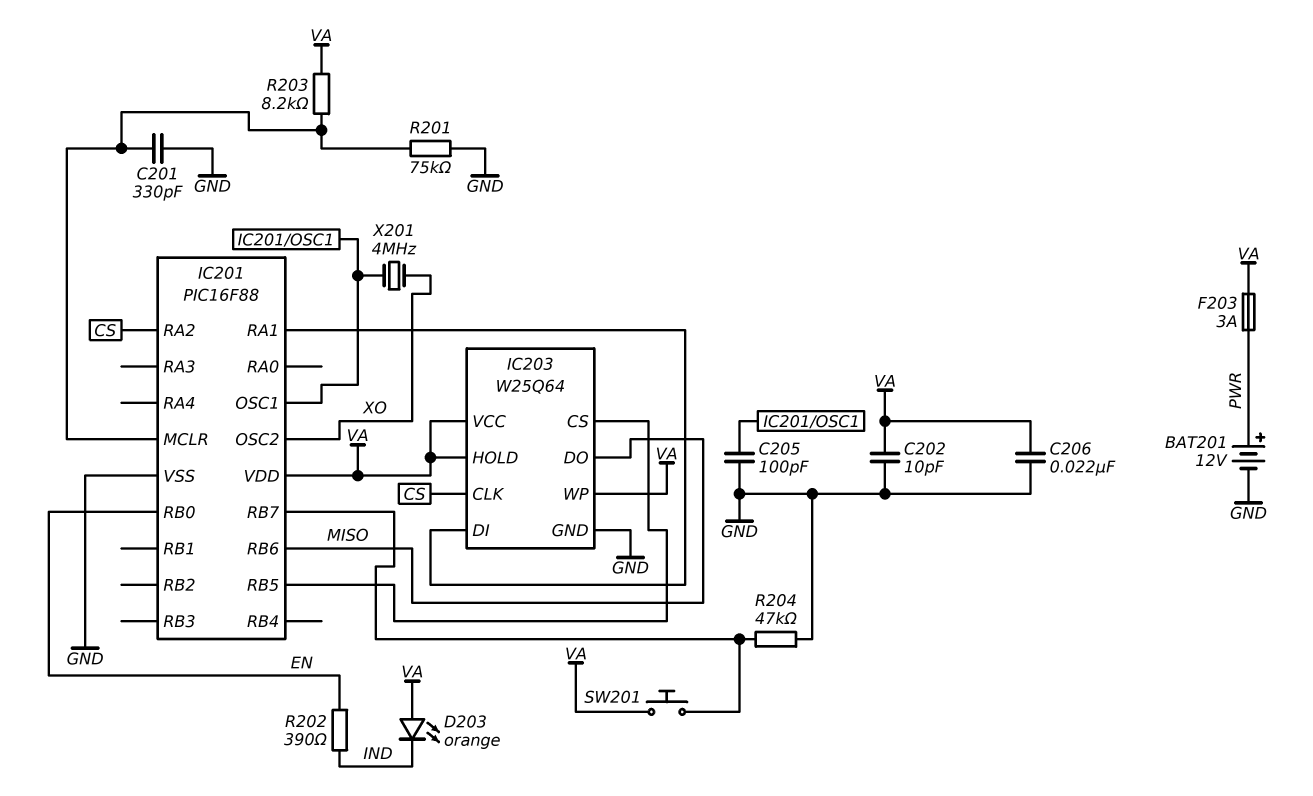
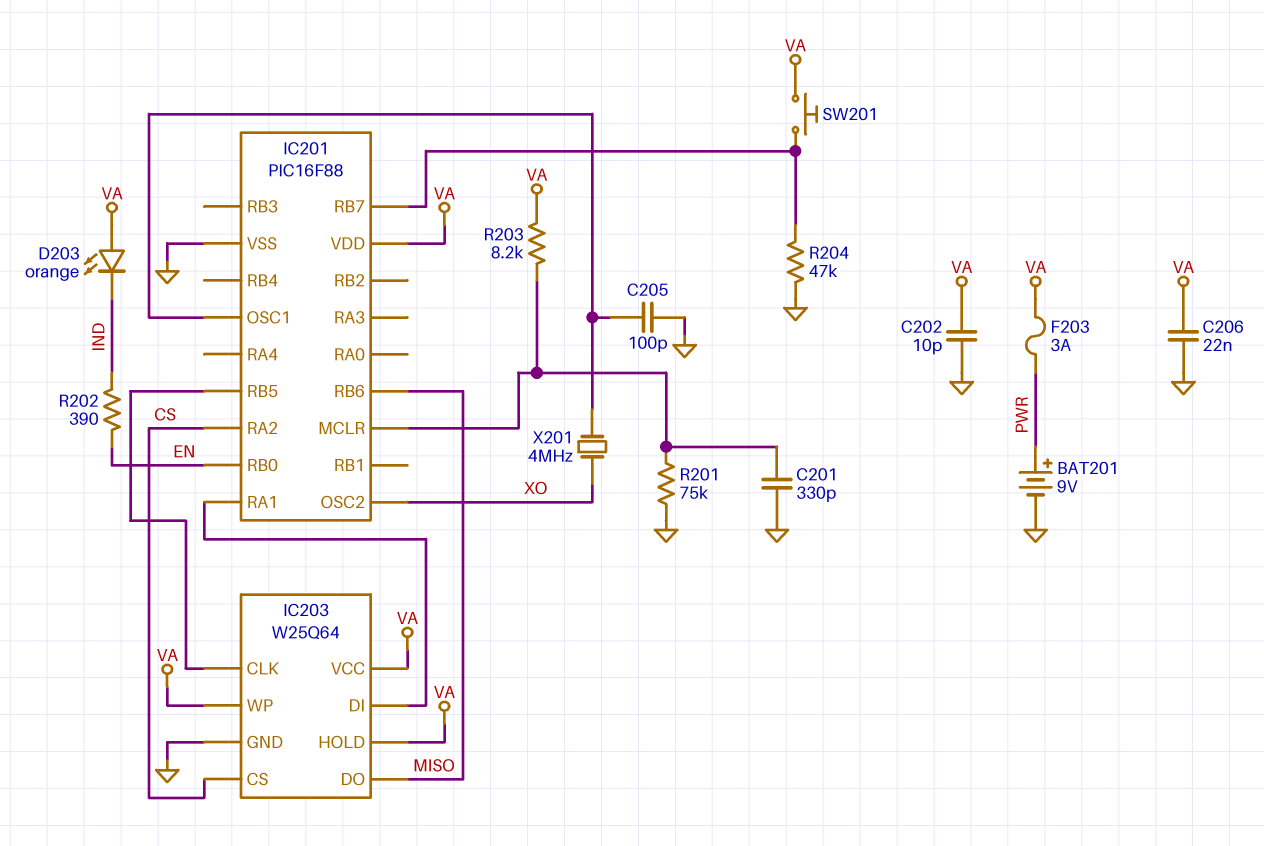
BAT201: 12V (plus PWR, minus GND) -> 9V (plus PWR, minus GND)
IC203 pin CLK: CS -> IC201/RB5
IC203 pin CS: IC201/RB5 -> CS

